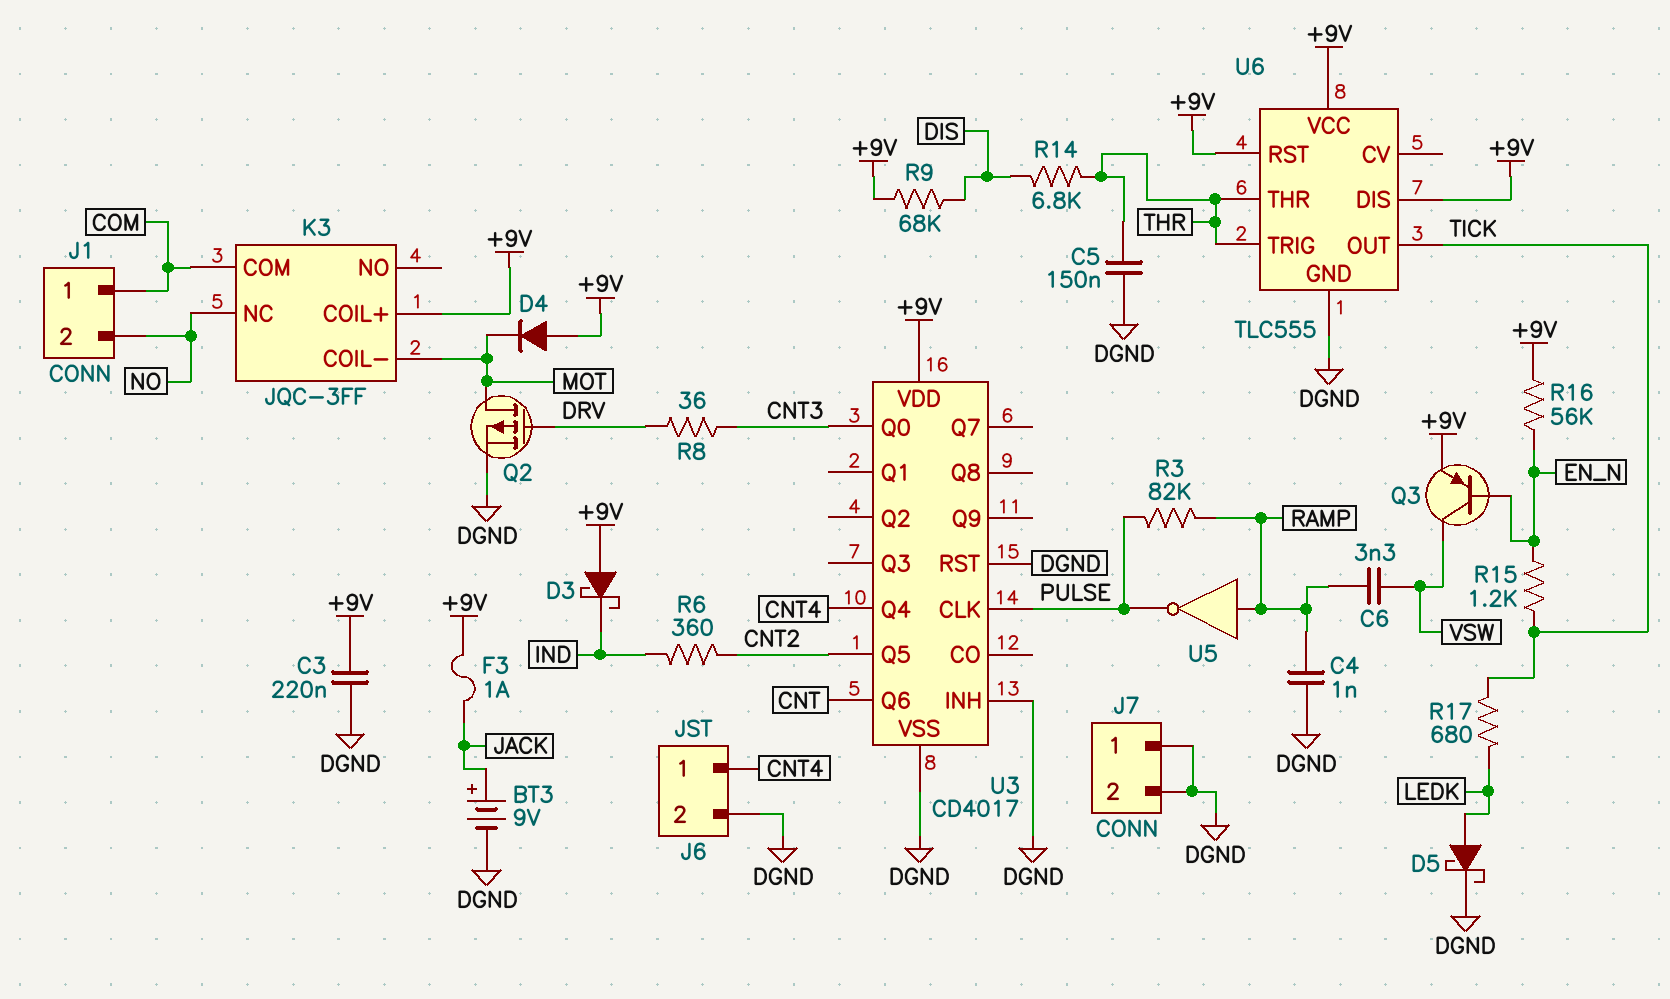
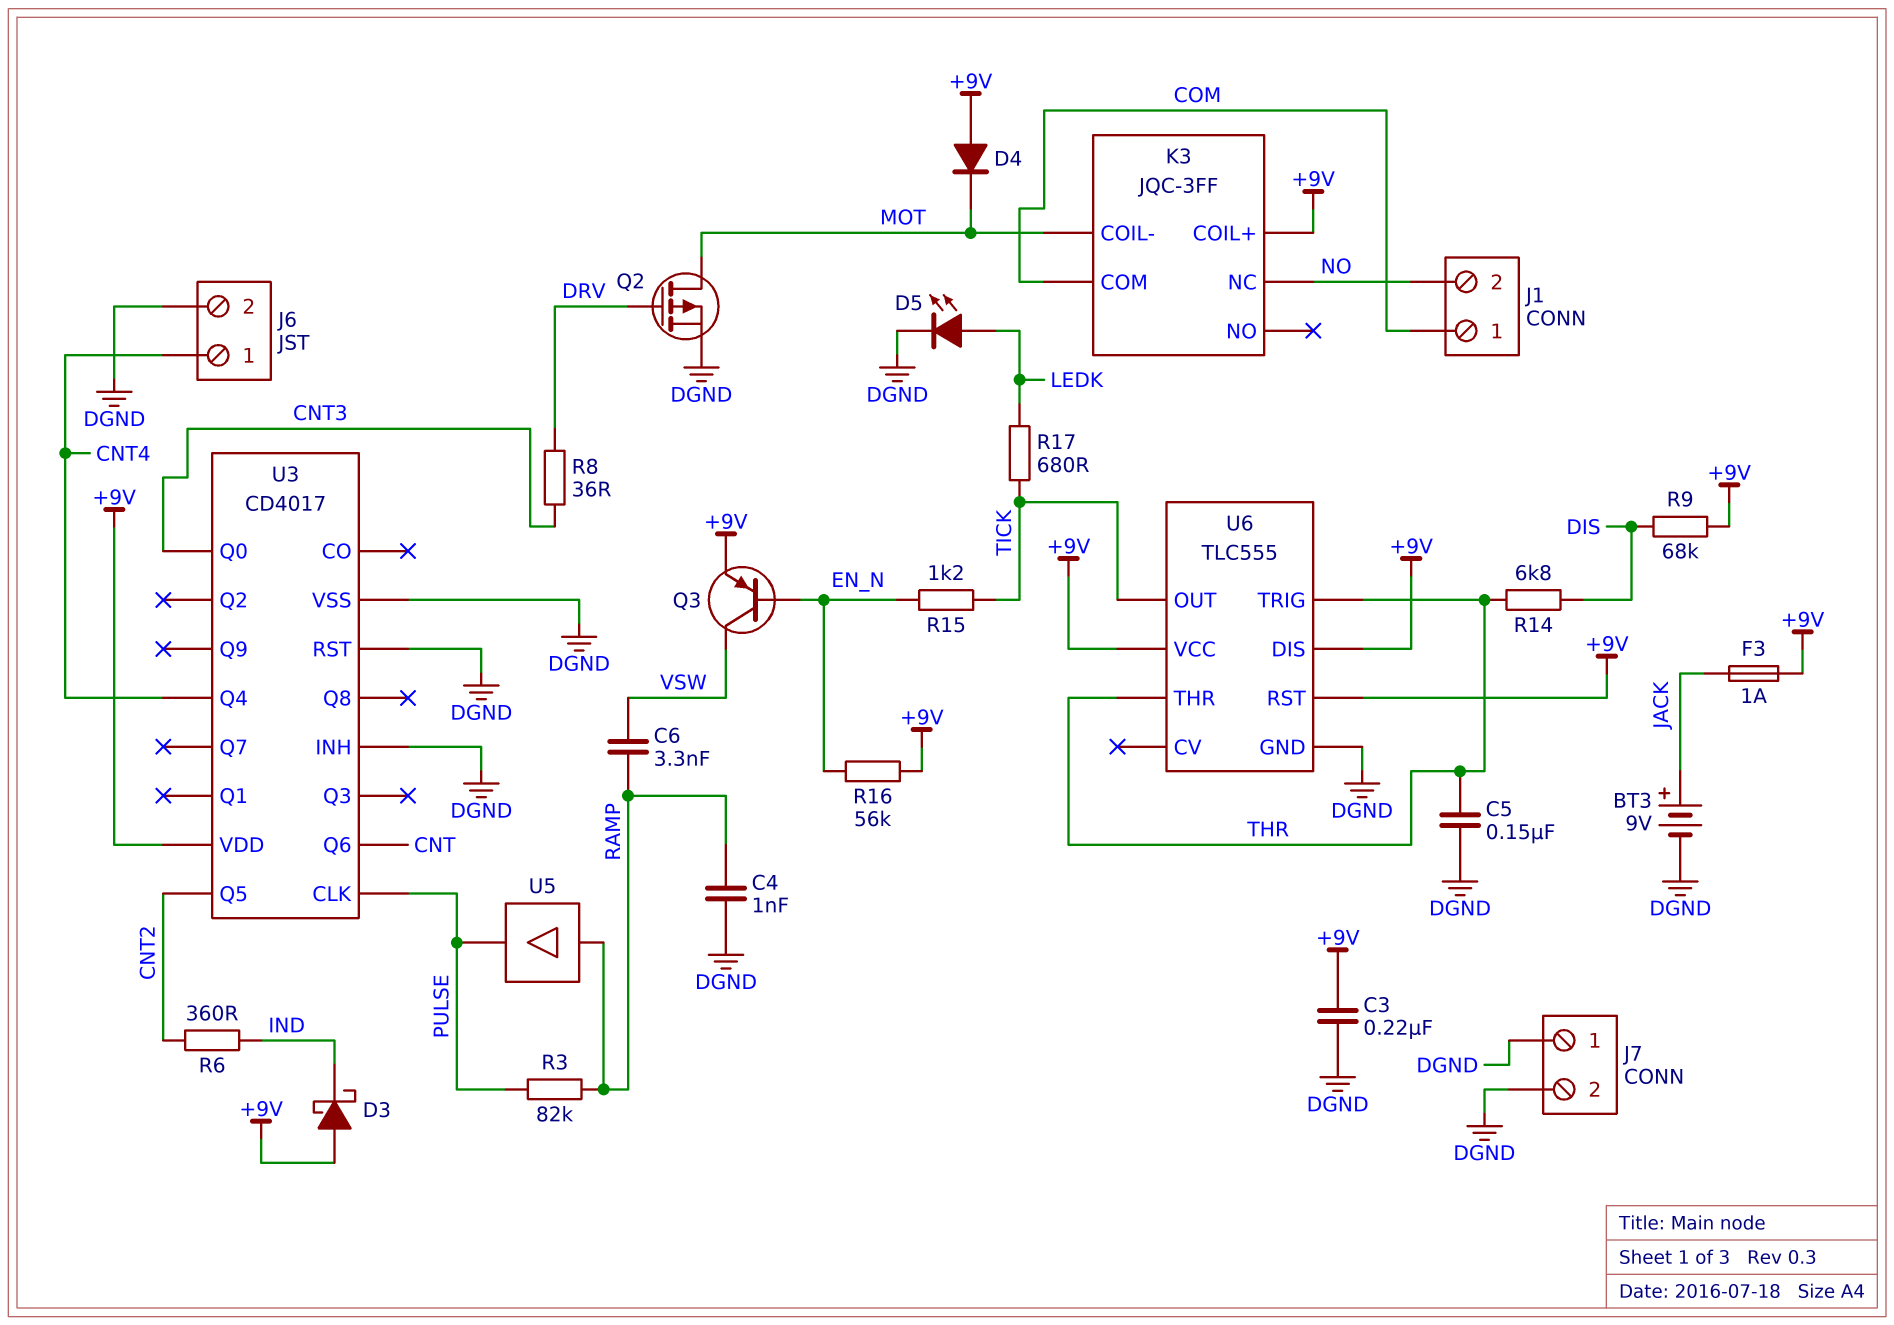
D5: schottky (A LEDK, K DGND) -> LED (A LEDK, K DGND)
U5: NOT (in RAMP, out PULSE) -> buffer (in RAMP, out PULSE)

